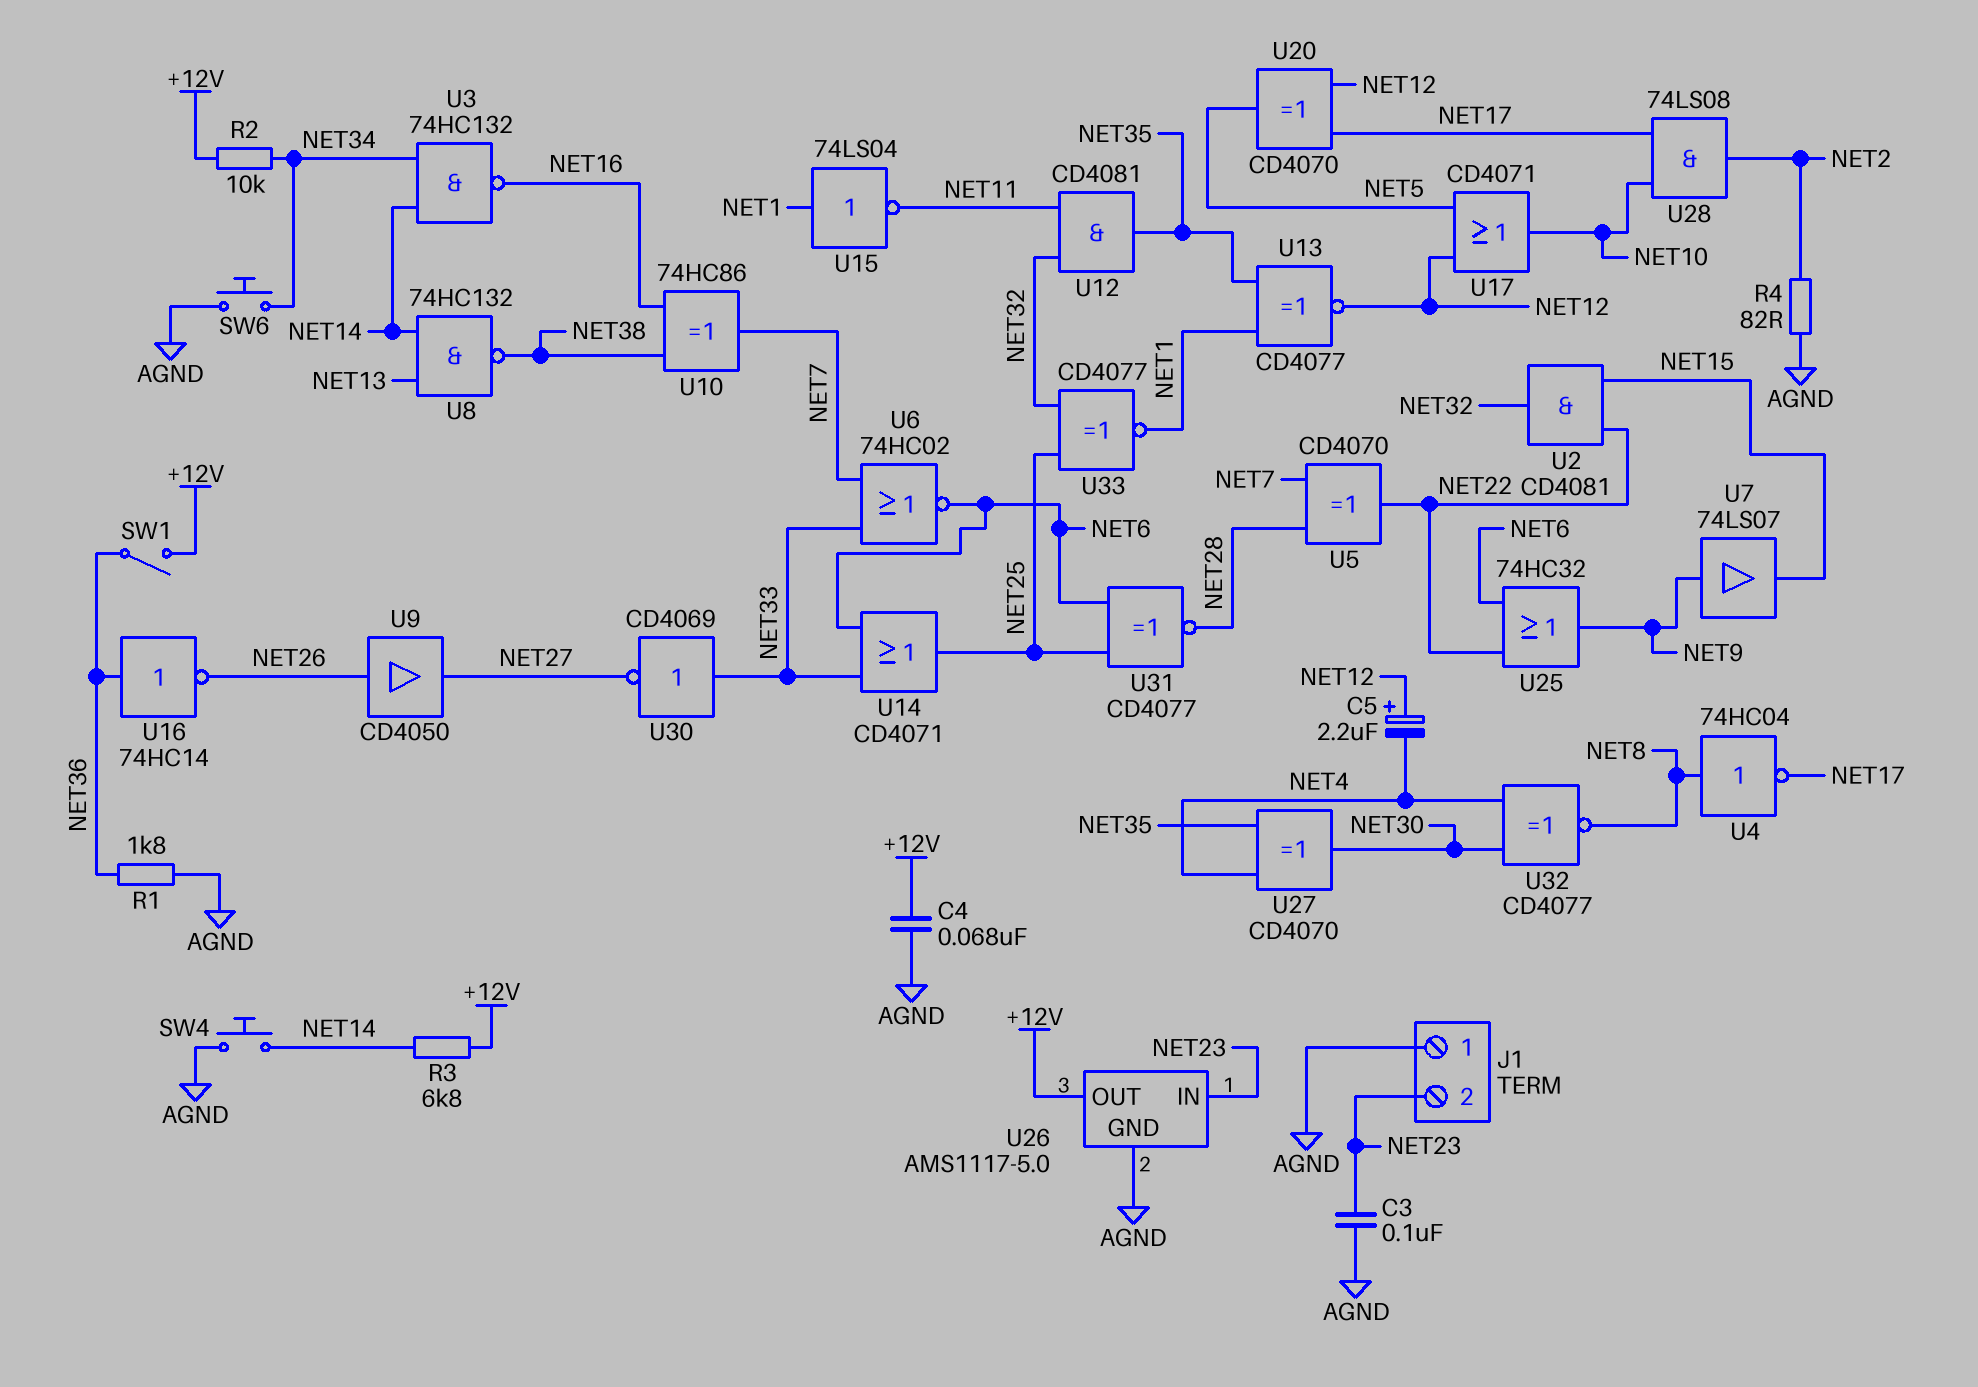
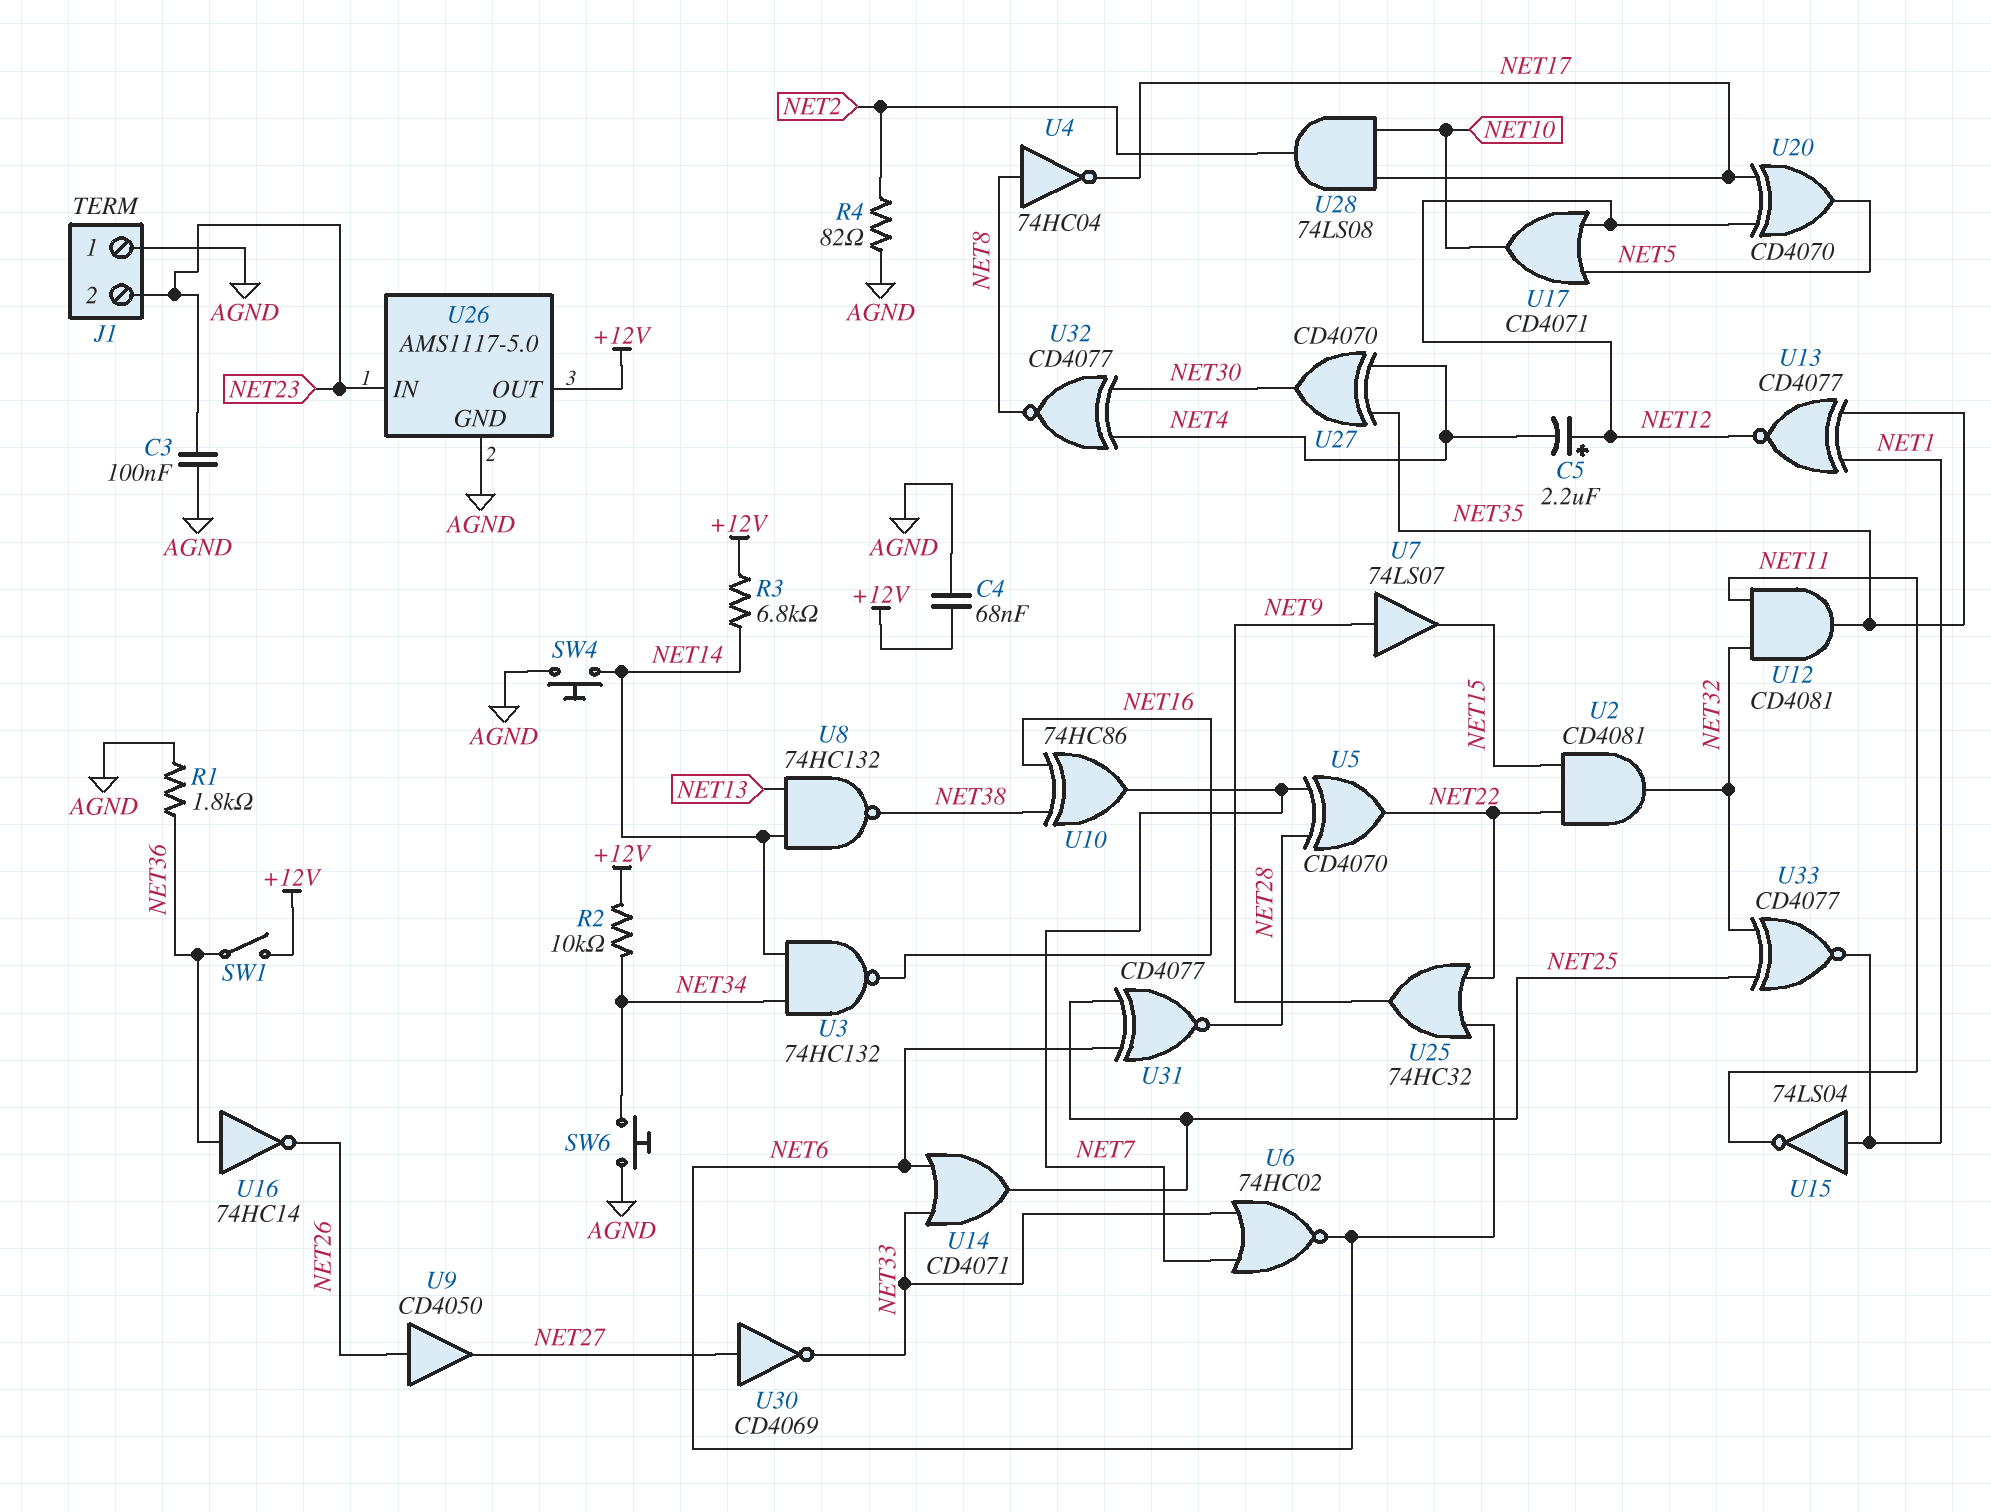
U30: NOT CD4069 (in NET33, out NET27) -> NOT CD4069 (in NET27, out NET33)

